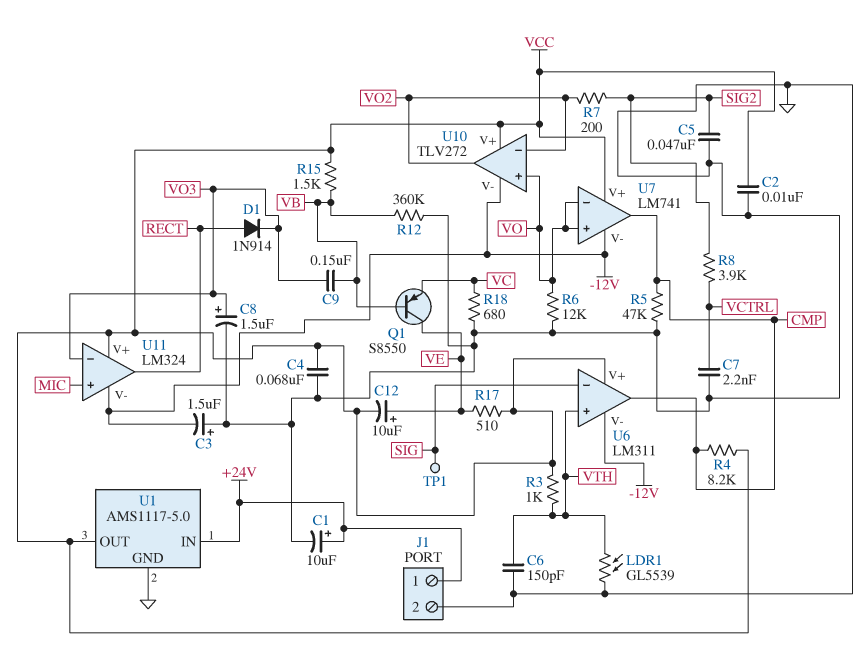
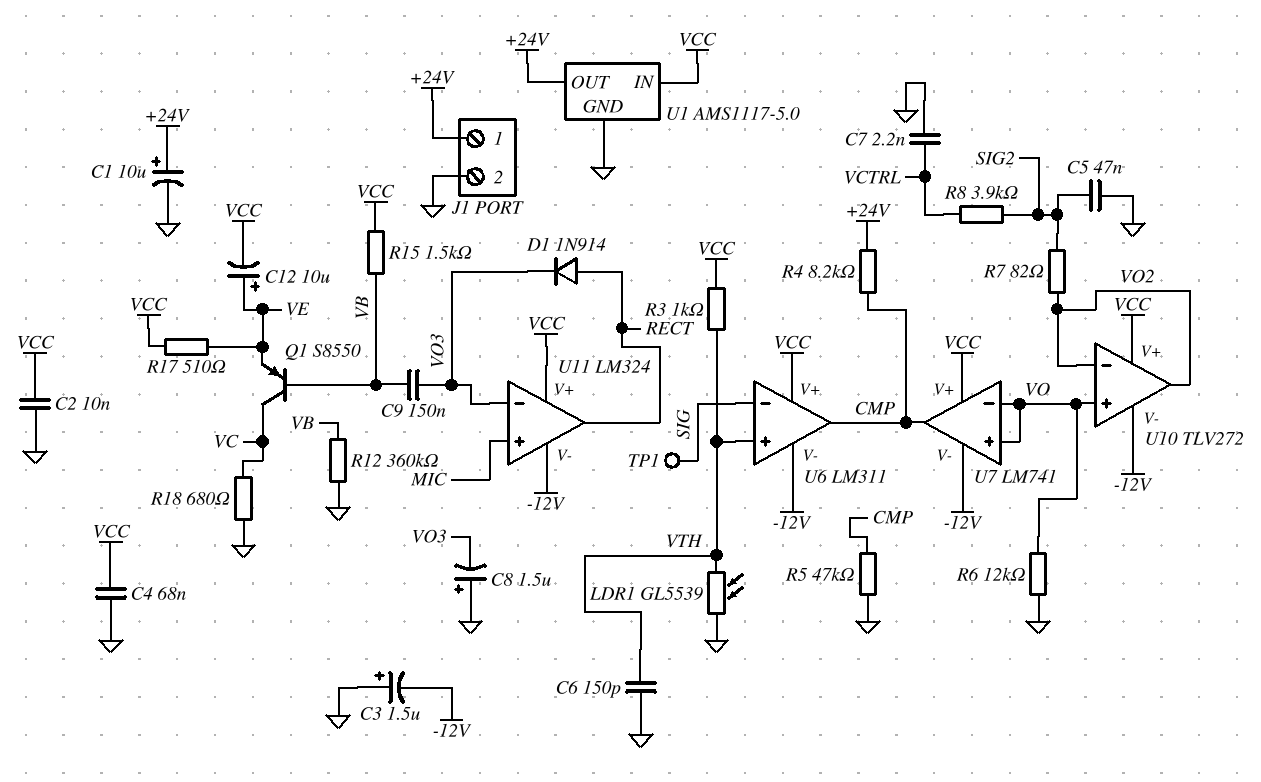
C8: 1.5uF (plus VO3, minus GND) -> 1.5uF (plus GND, minus VO3)
Q1: PNP S8550 (B VB, C VE, E VC) -> PNP S8550 (B VB, C VC, E VE)
R4: 8.2k (CMP, VCC) -> 8.2k (+24V, CMP)
R7: 200 (SIG2, VO2) -> 82 (SIG2, VO2)
U1 pin IN: +24V -> VCC
U1 pin OUT: VCC -> +24V

